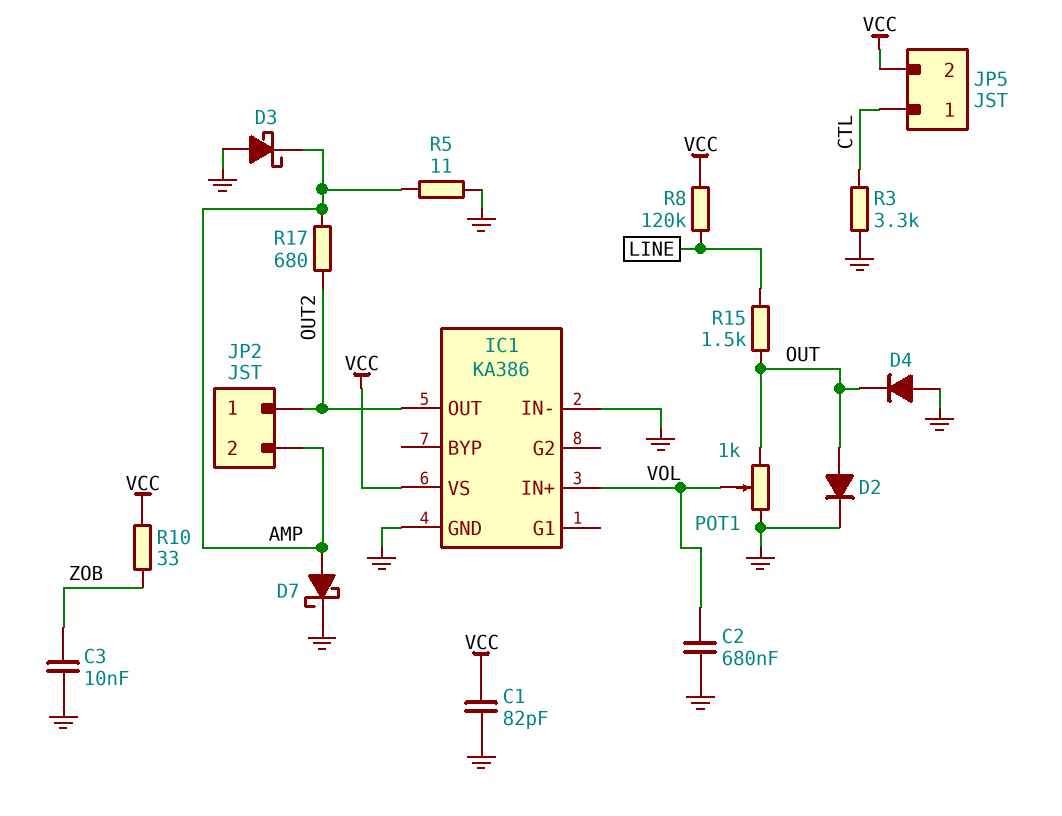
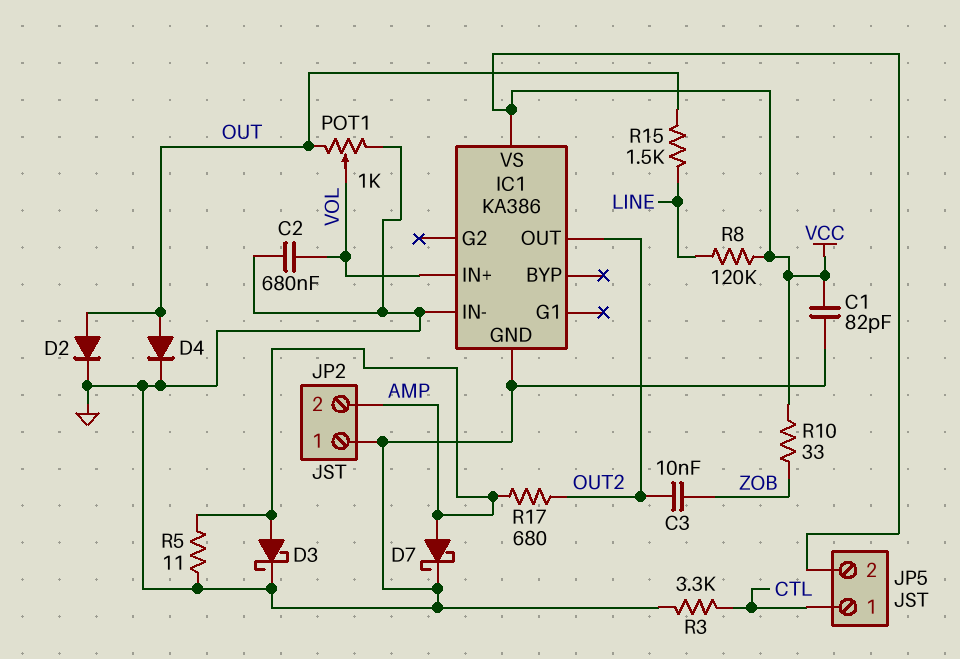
C3: 10nF (GND, ZOB) -> 10nF (OUT2, ZOB)
D3: schottky (A GND, K AMP) -> schottky (A AMP, K GND)
D4: diode (A GND, K OUT) -> diode (A OUT, K GND)
JP2 pin 1: OUT2 -> GND

